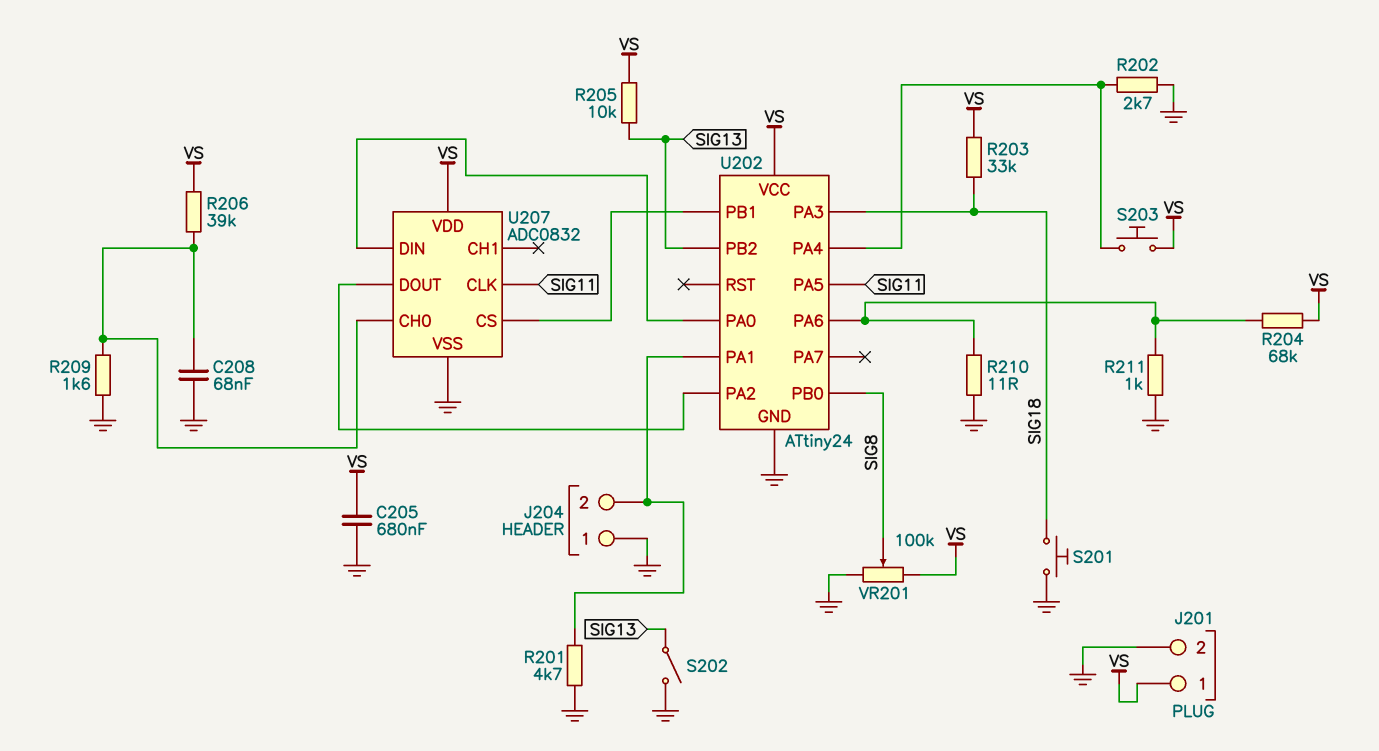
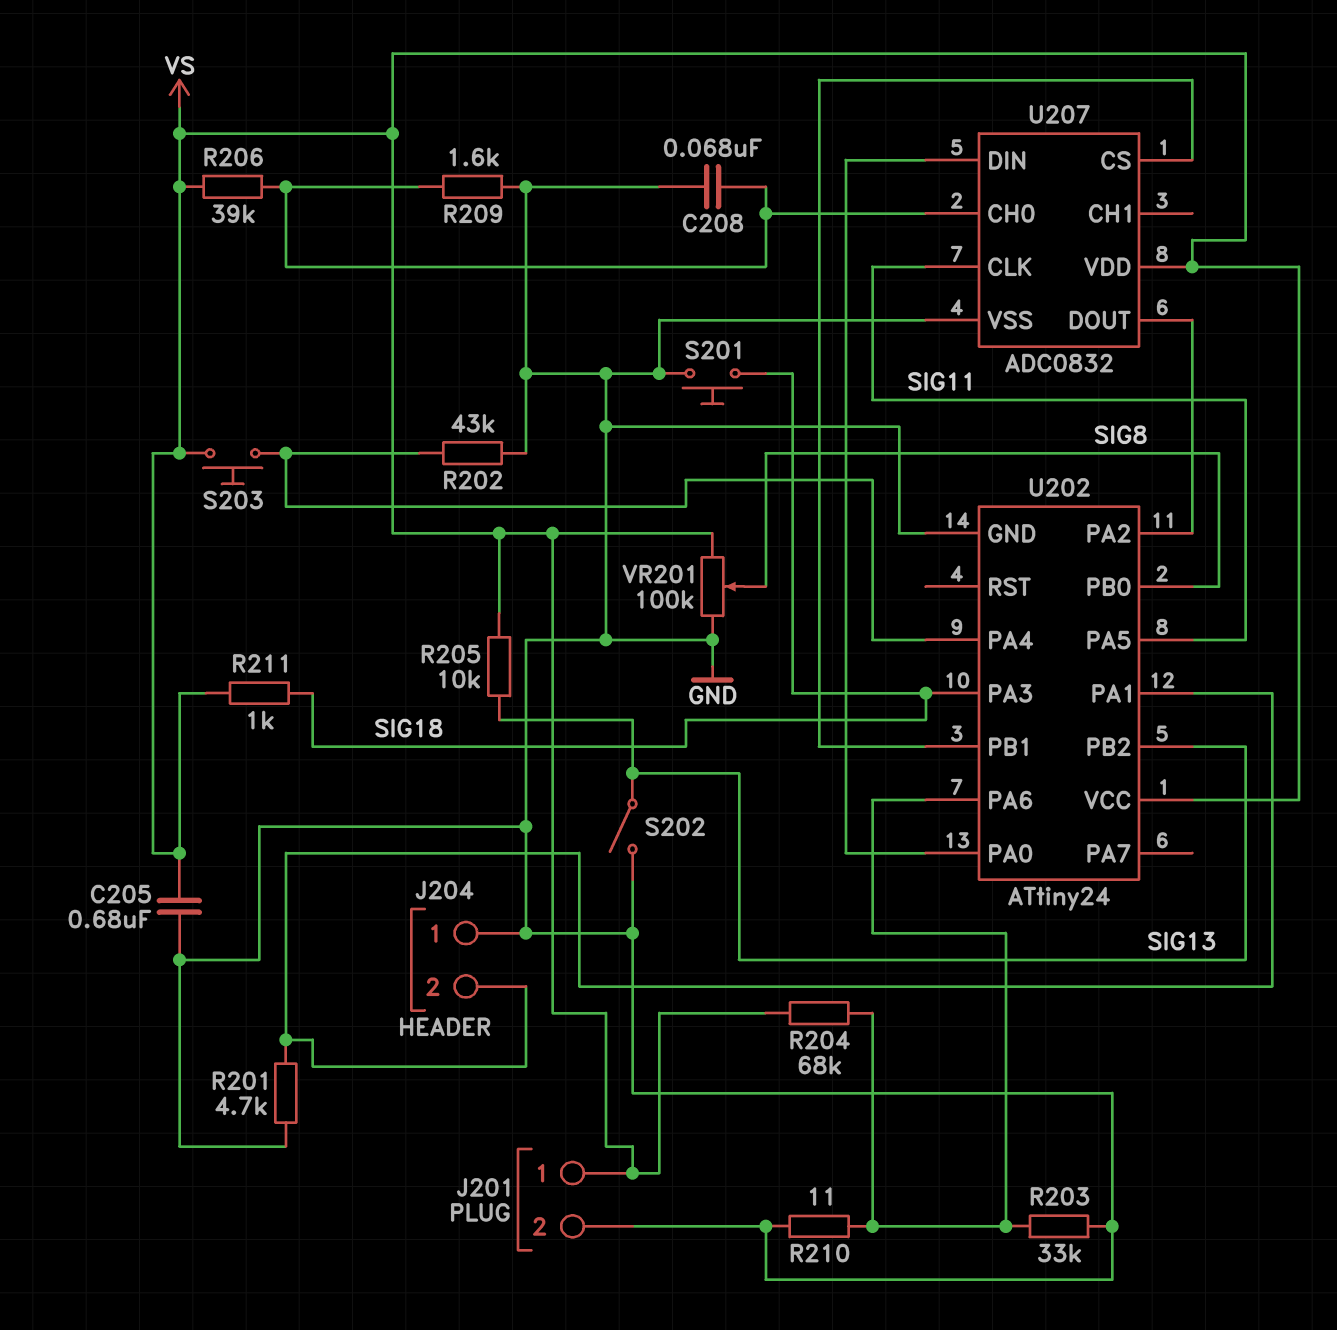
R202: 2.7k (GND, U202/PA4) -> 43k (GND, U202/PA4)
R203: 33k (SIG18, VS) -> 33k (GND, U202/PA6)
R211: 1k (GND, U202/PA6) -> 1k (SIG18, VS)

